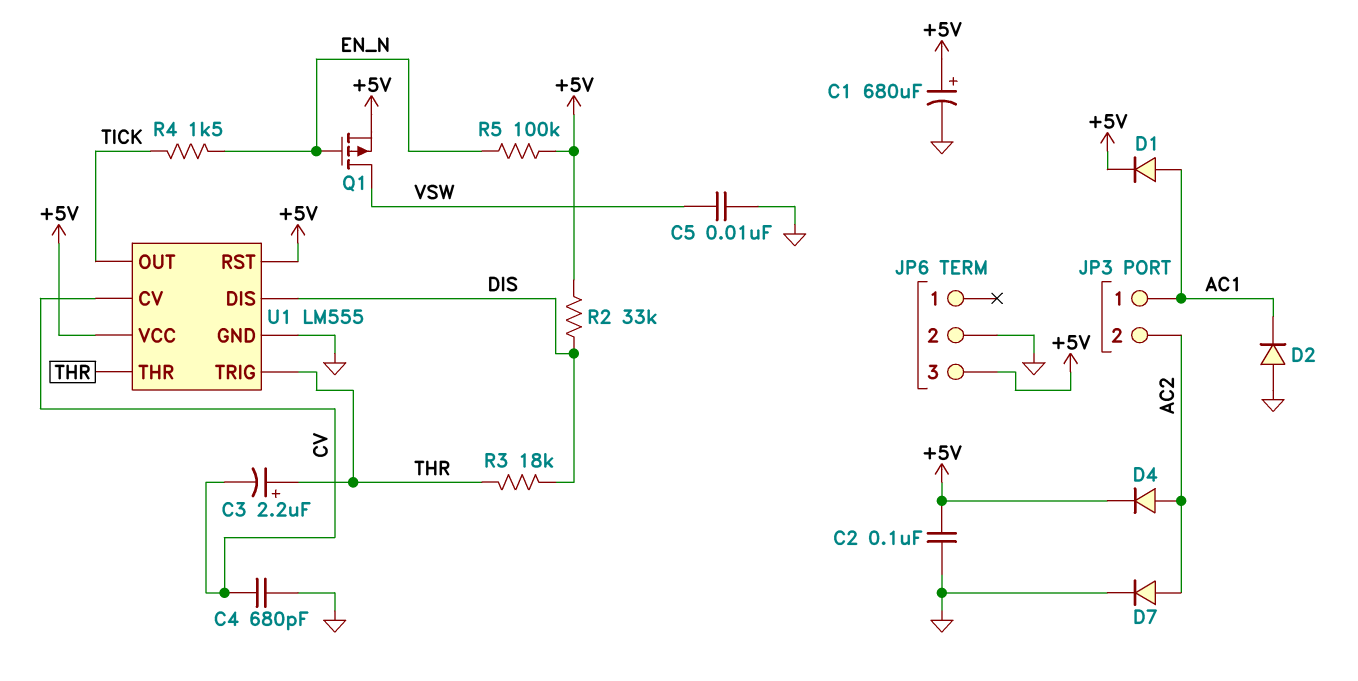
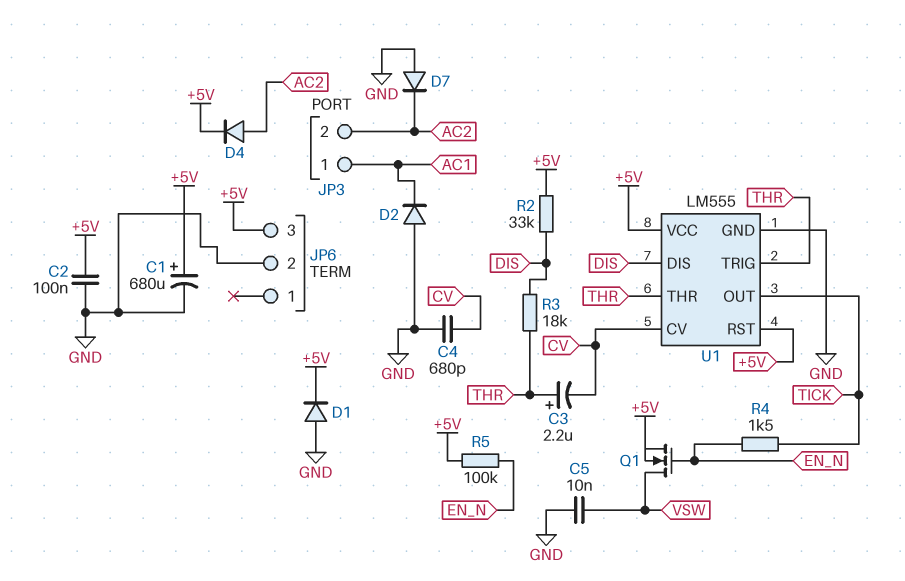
D1: diode (A AC1, K +5V) -> diode (A GND, K +5V)
D7: diode (A AC2, K GND) -> diode (A GND, K AC2)
Q1: PMOS (G EN_N, D VSW, S +5V) -> NMOS (G EN_N, D VSW, S +5V)

